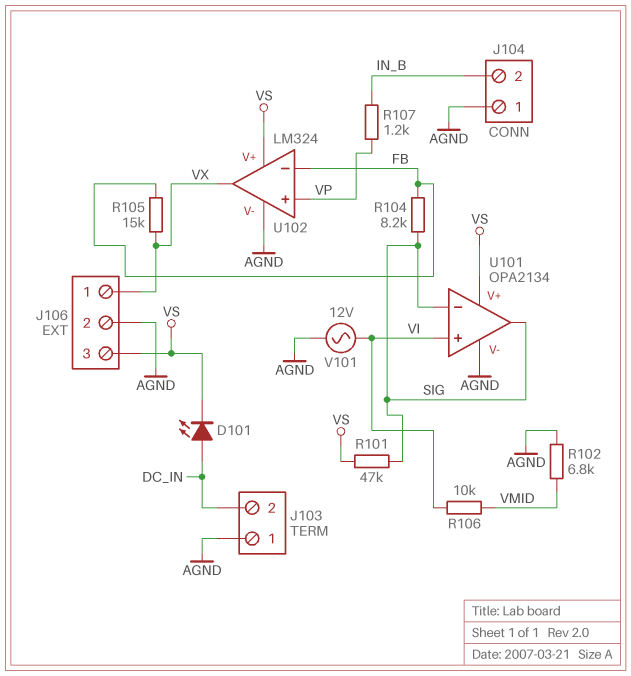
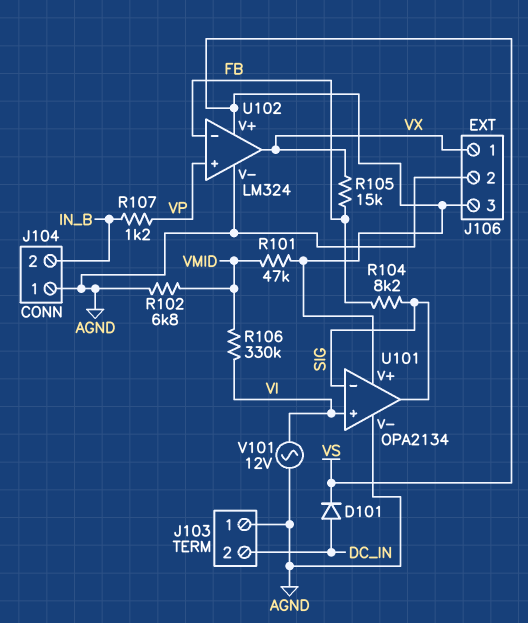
D101: LED (A DC_IN, K VS) -> diode (A DC_IN, K VS)
R101: 47k (SIG, VS) -> 47k (VMID, VS)
R106: 10k (VI, VMID) -> 330k (VI, VMID)

